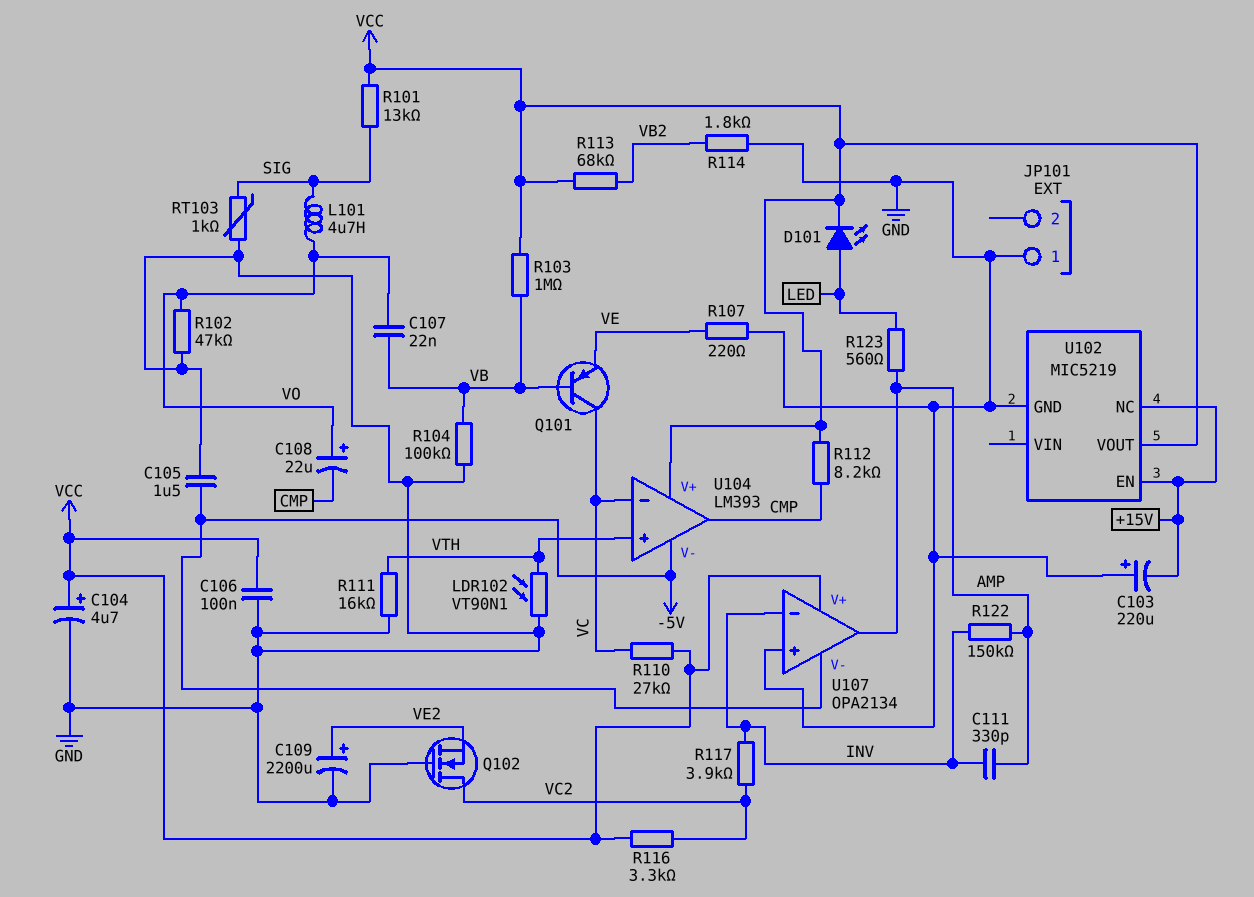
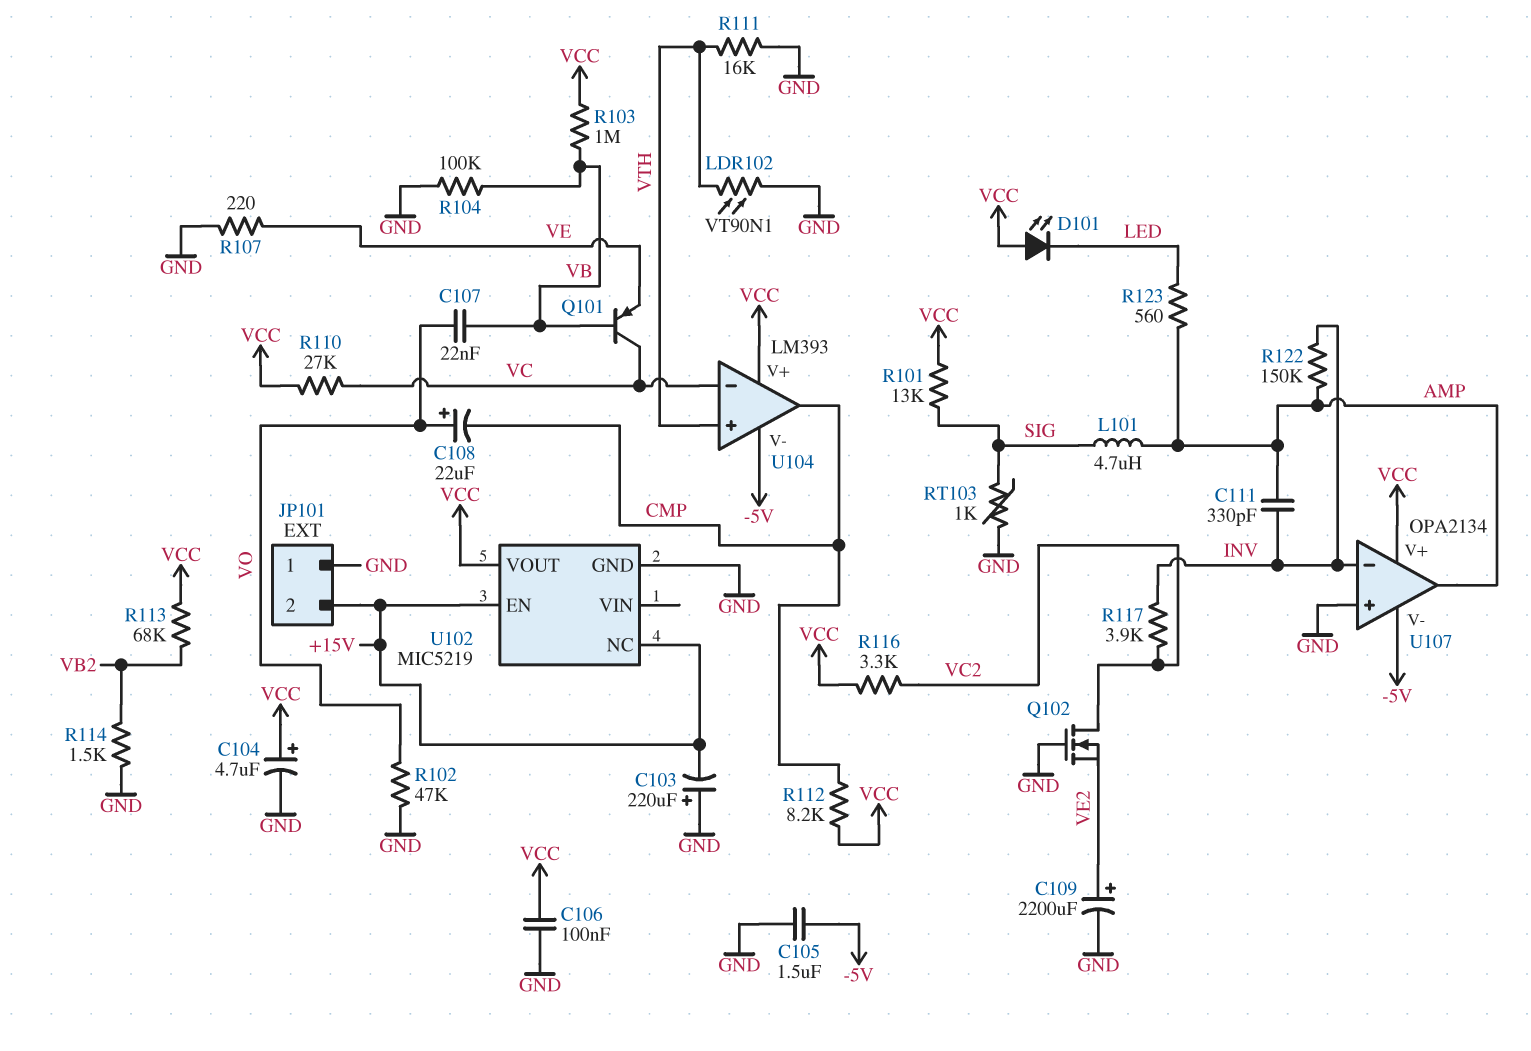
D101: LED (A LED, K VCC) -> LED (A VCC, K LED)
JP101 pin 2: none -> +15V
L101: 4.7uH (SIG, VO) -> 4.7uH (AMP, SIG)
R114: 1.8k (GND, VB2) -> 1.5k (GND, VB2)

